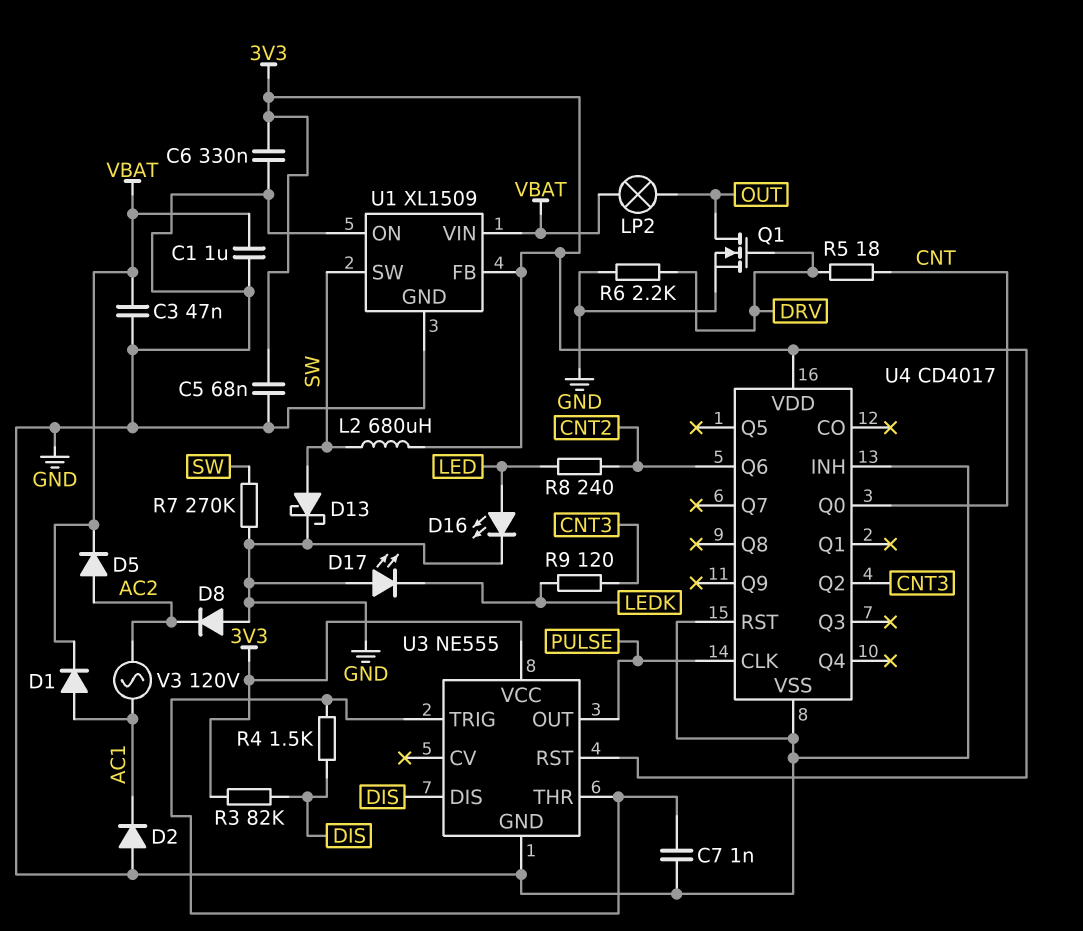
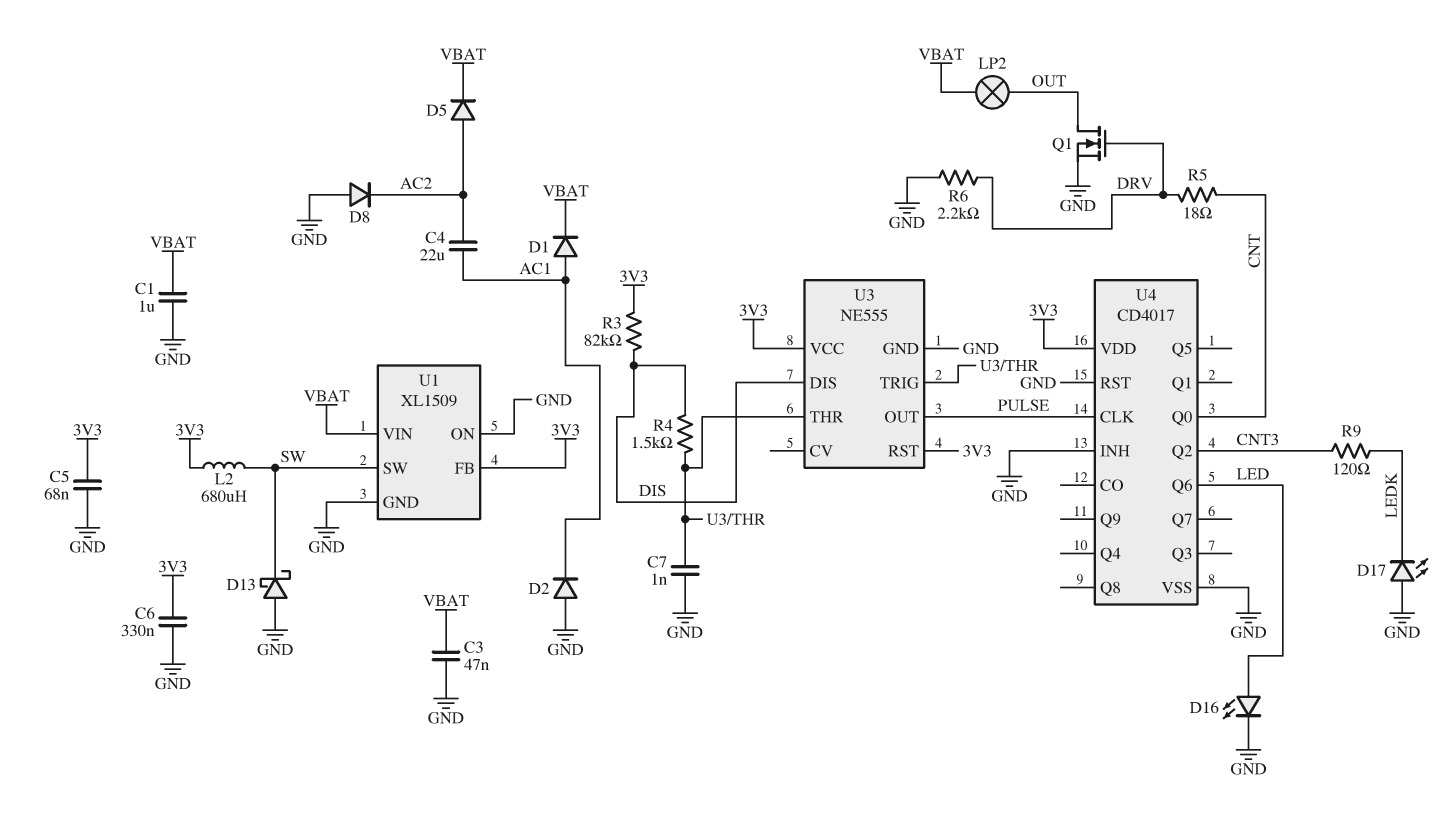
C4: none -> 22uF (AC1, AC2)
D13: schottky (A SW, K GND) -> schottky (A GND, K SW)
R7: 270k (GND, SW) -> none
R8: 240 (CNT2, LED) -> none
U4 pin Q6: CNT2 -> LED
V3: AC 120V (AC1, AC2) -> none

